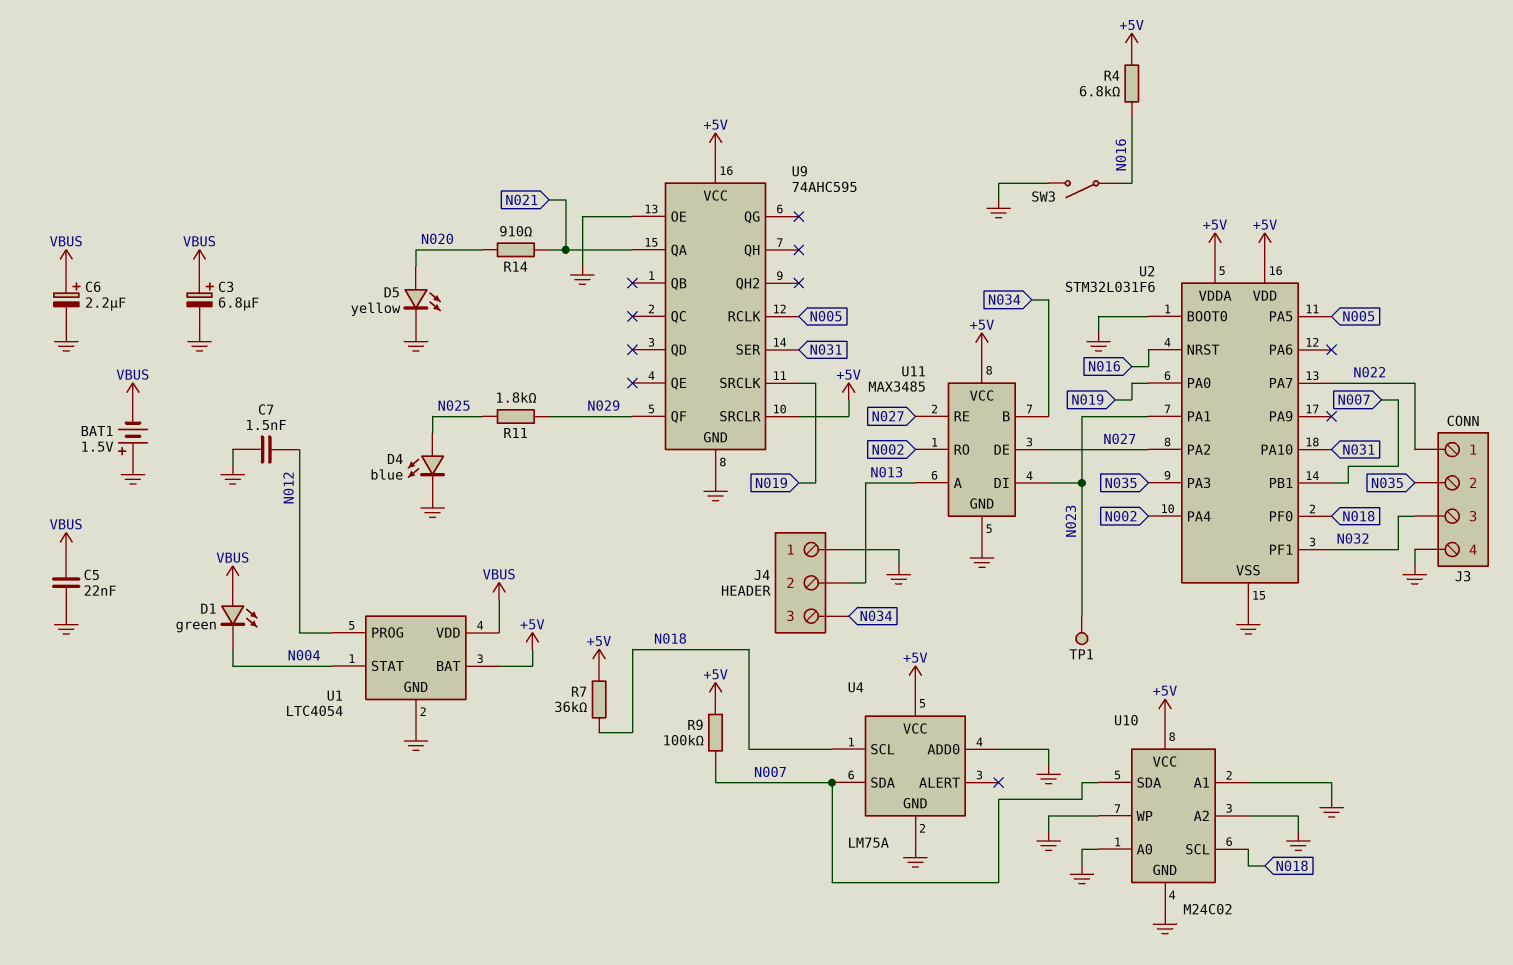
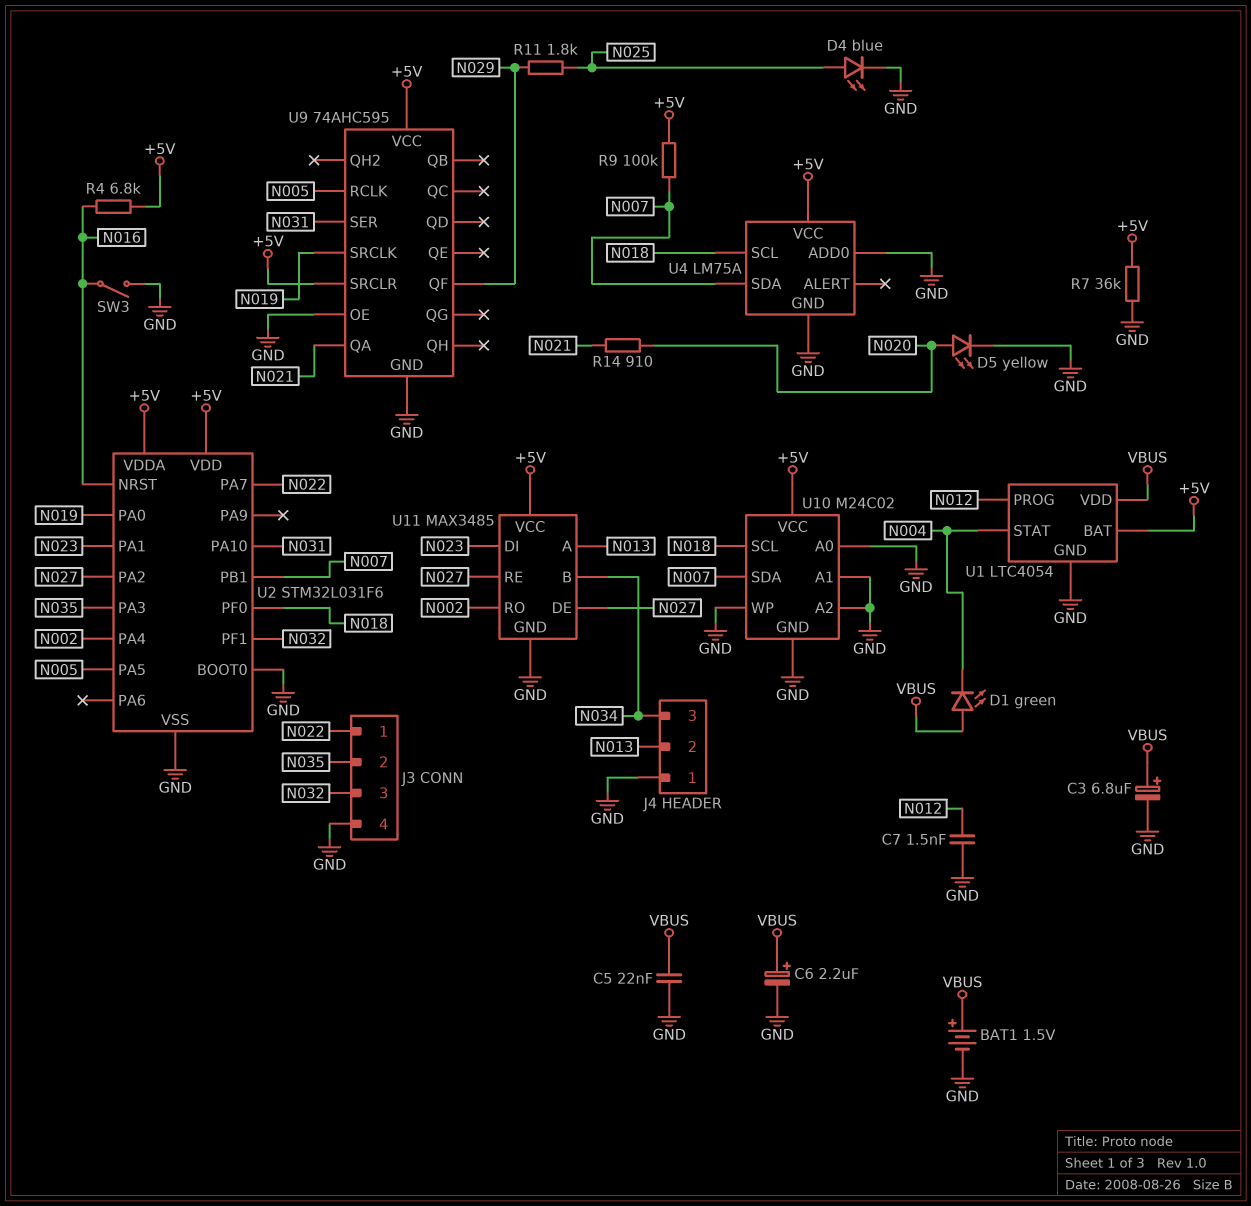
BAT1: 1.5V (plus GND, minus VBUS) -> 1.5V (plus VBUS, minus GND)
R7: 36k (+5V, N018) -> 36k (+5V, GND)
TP1: test point (N023) -> none

